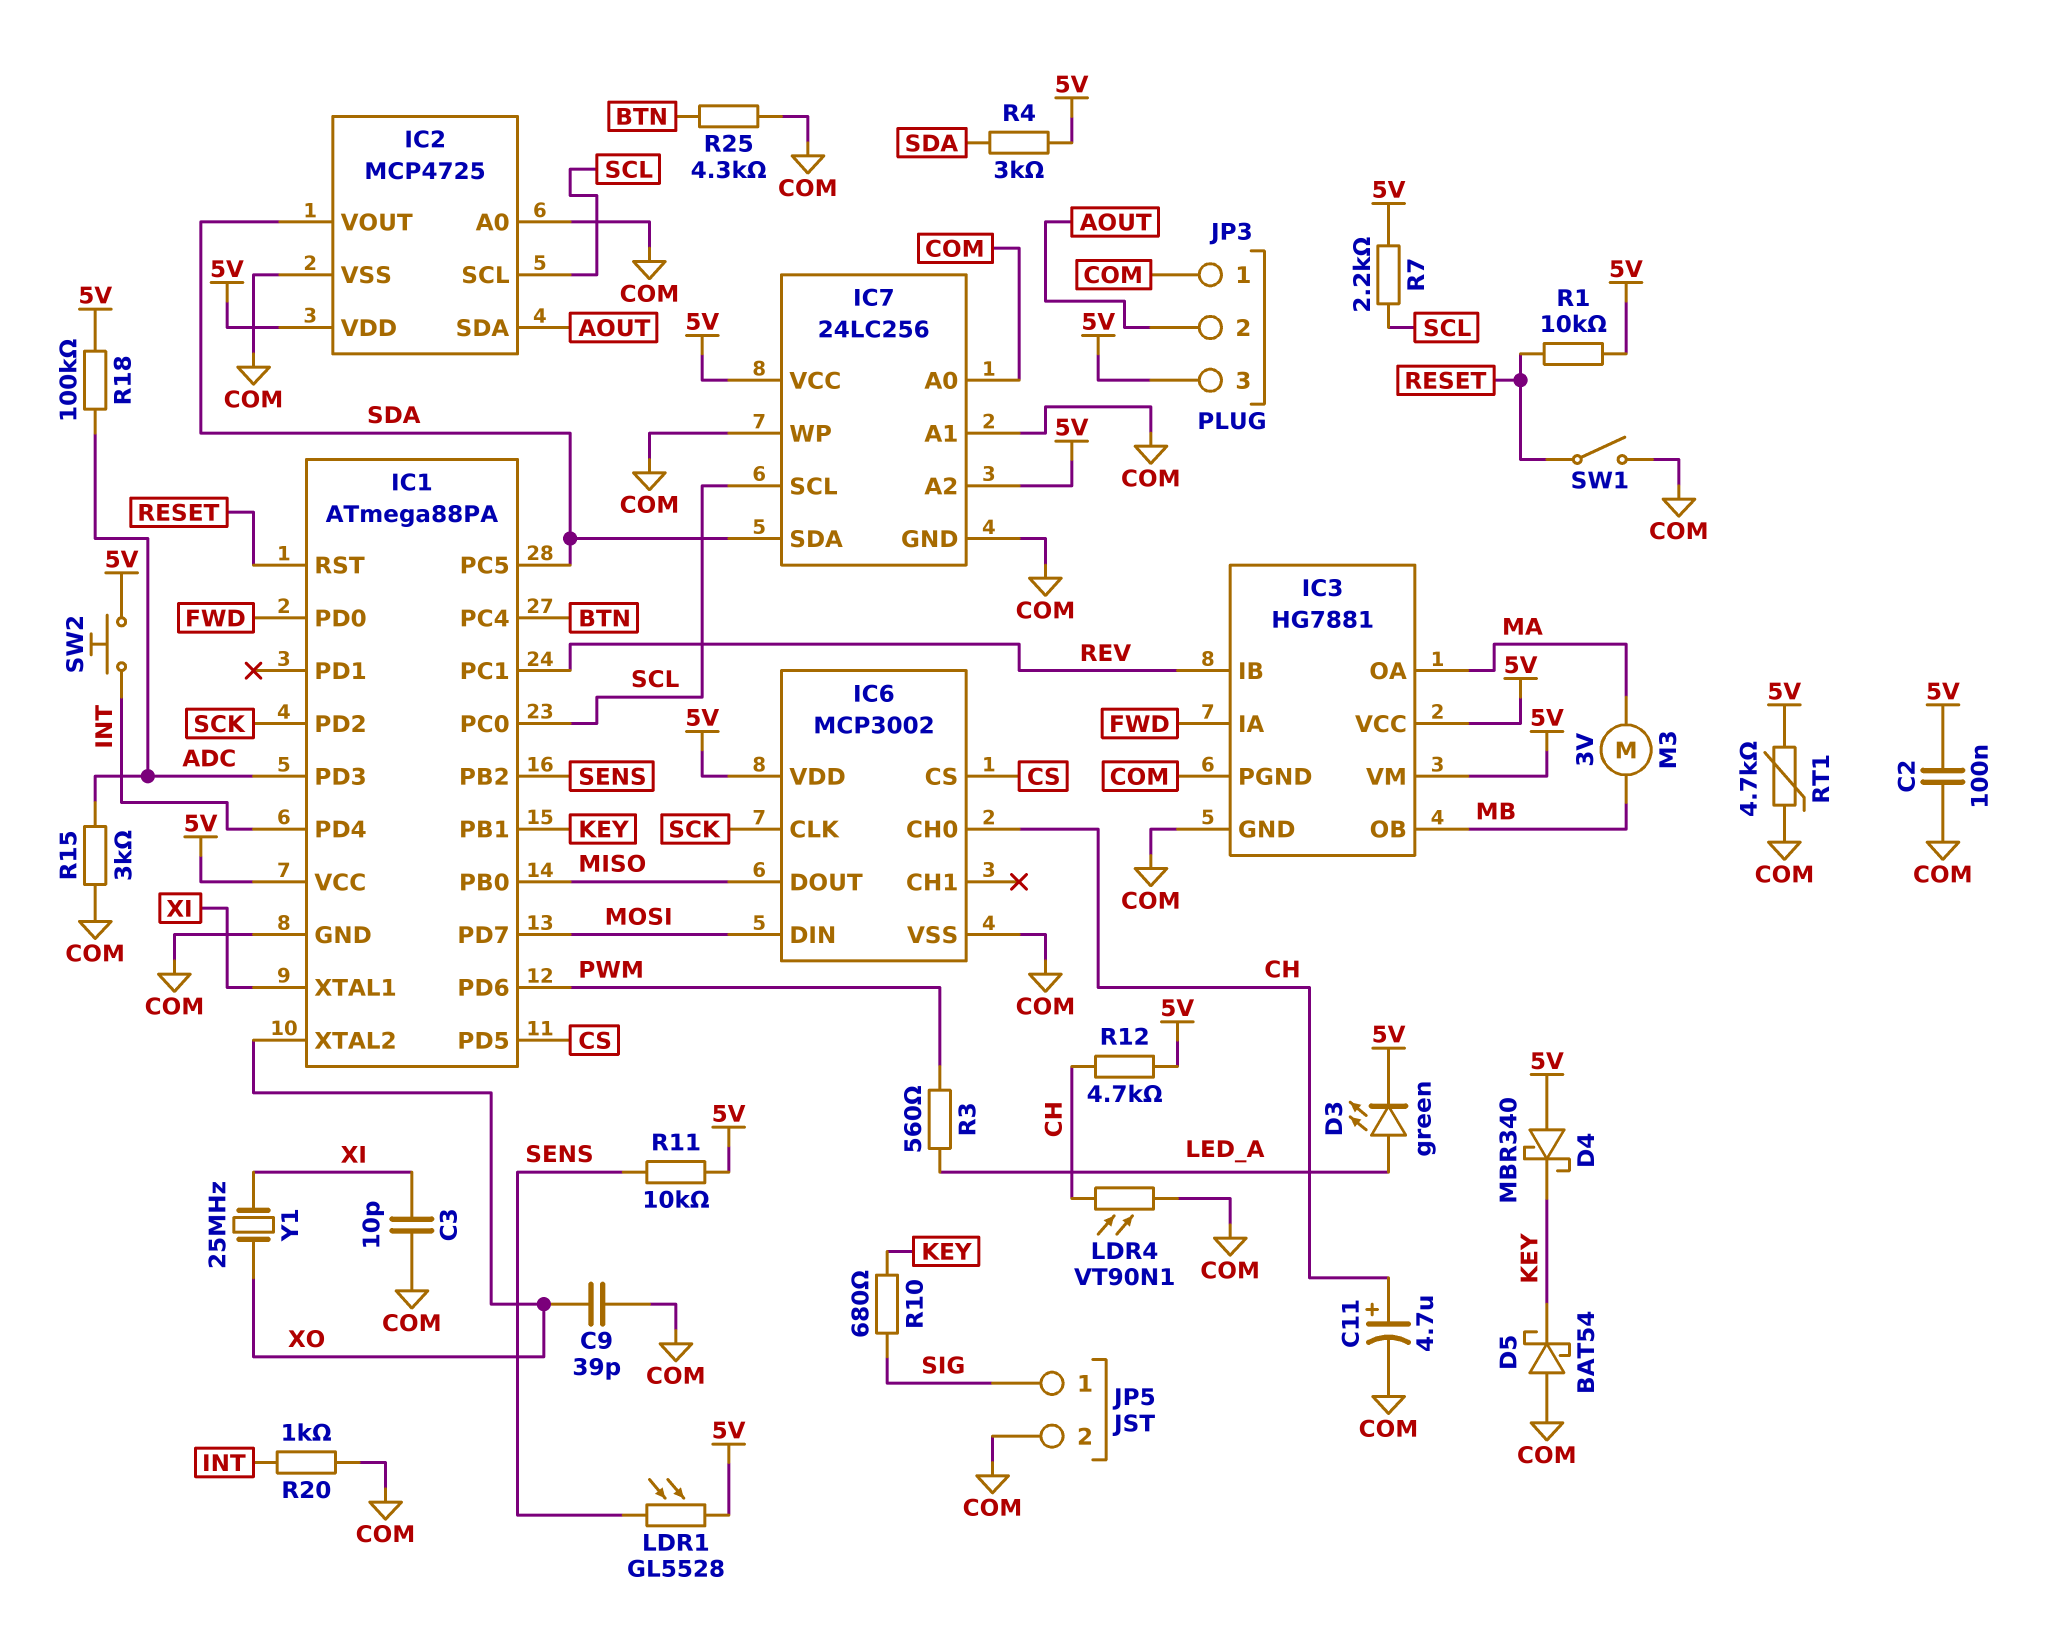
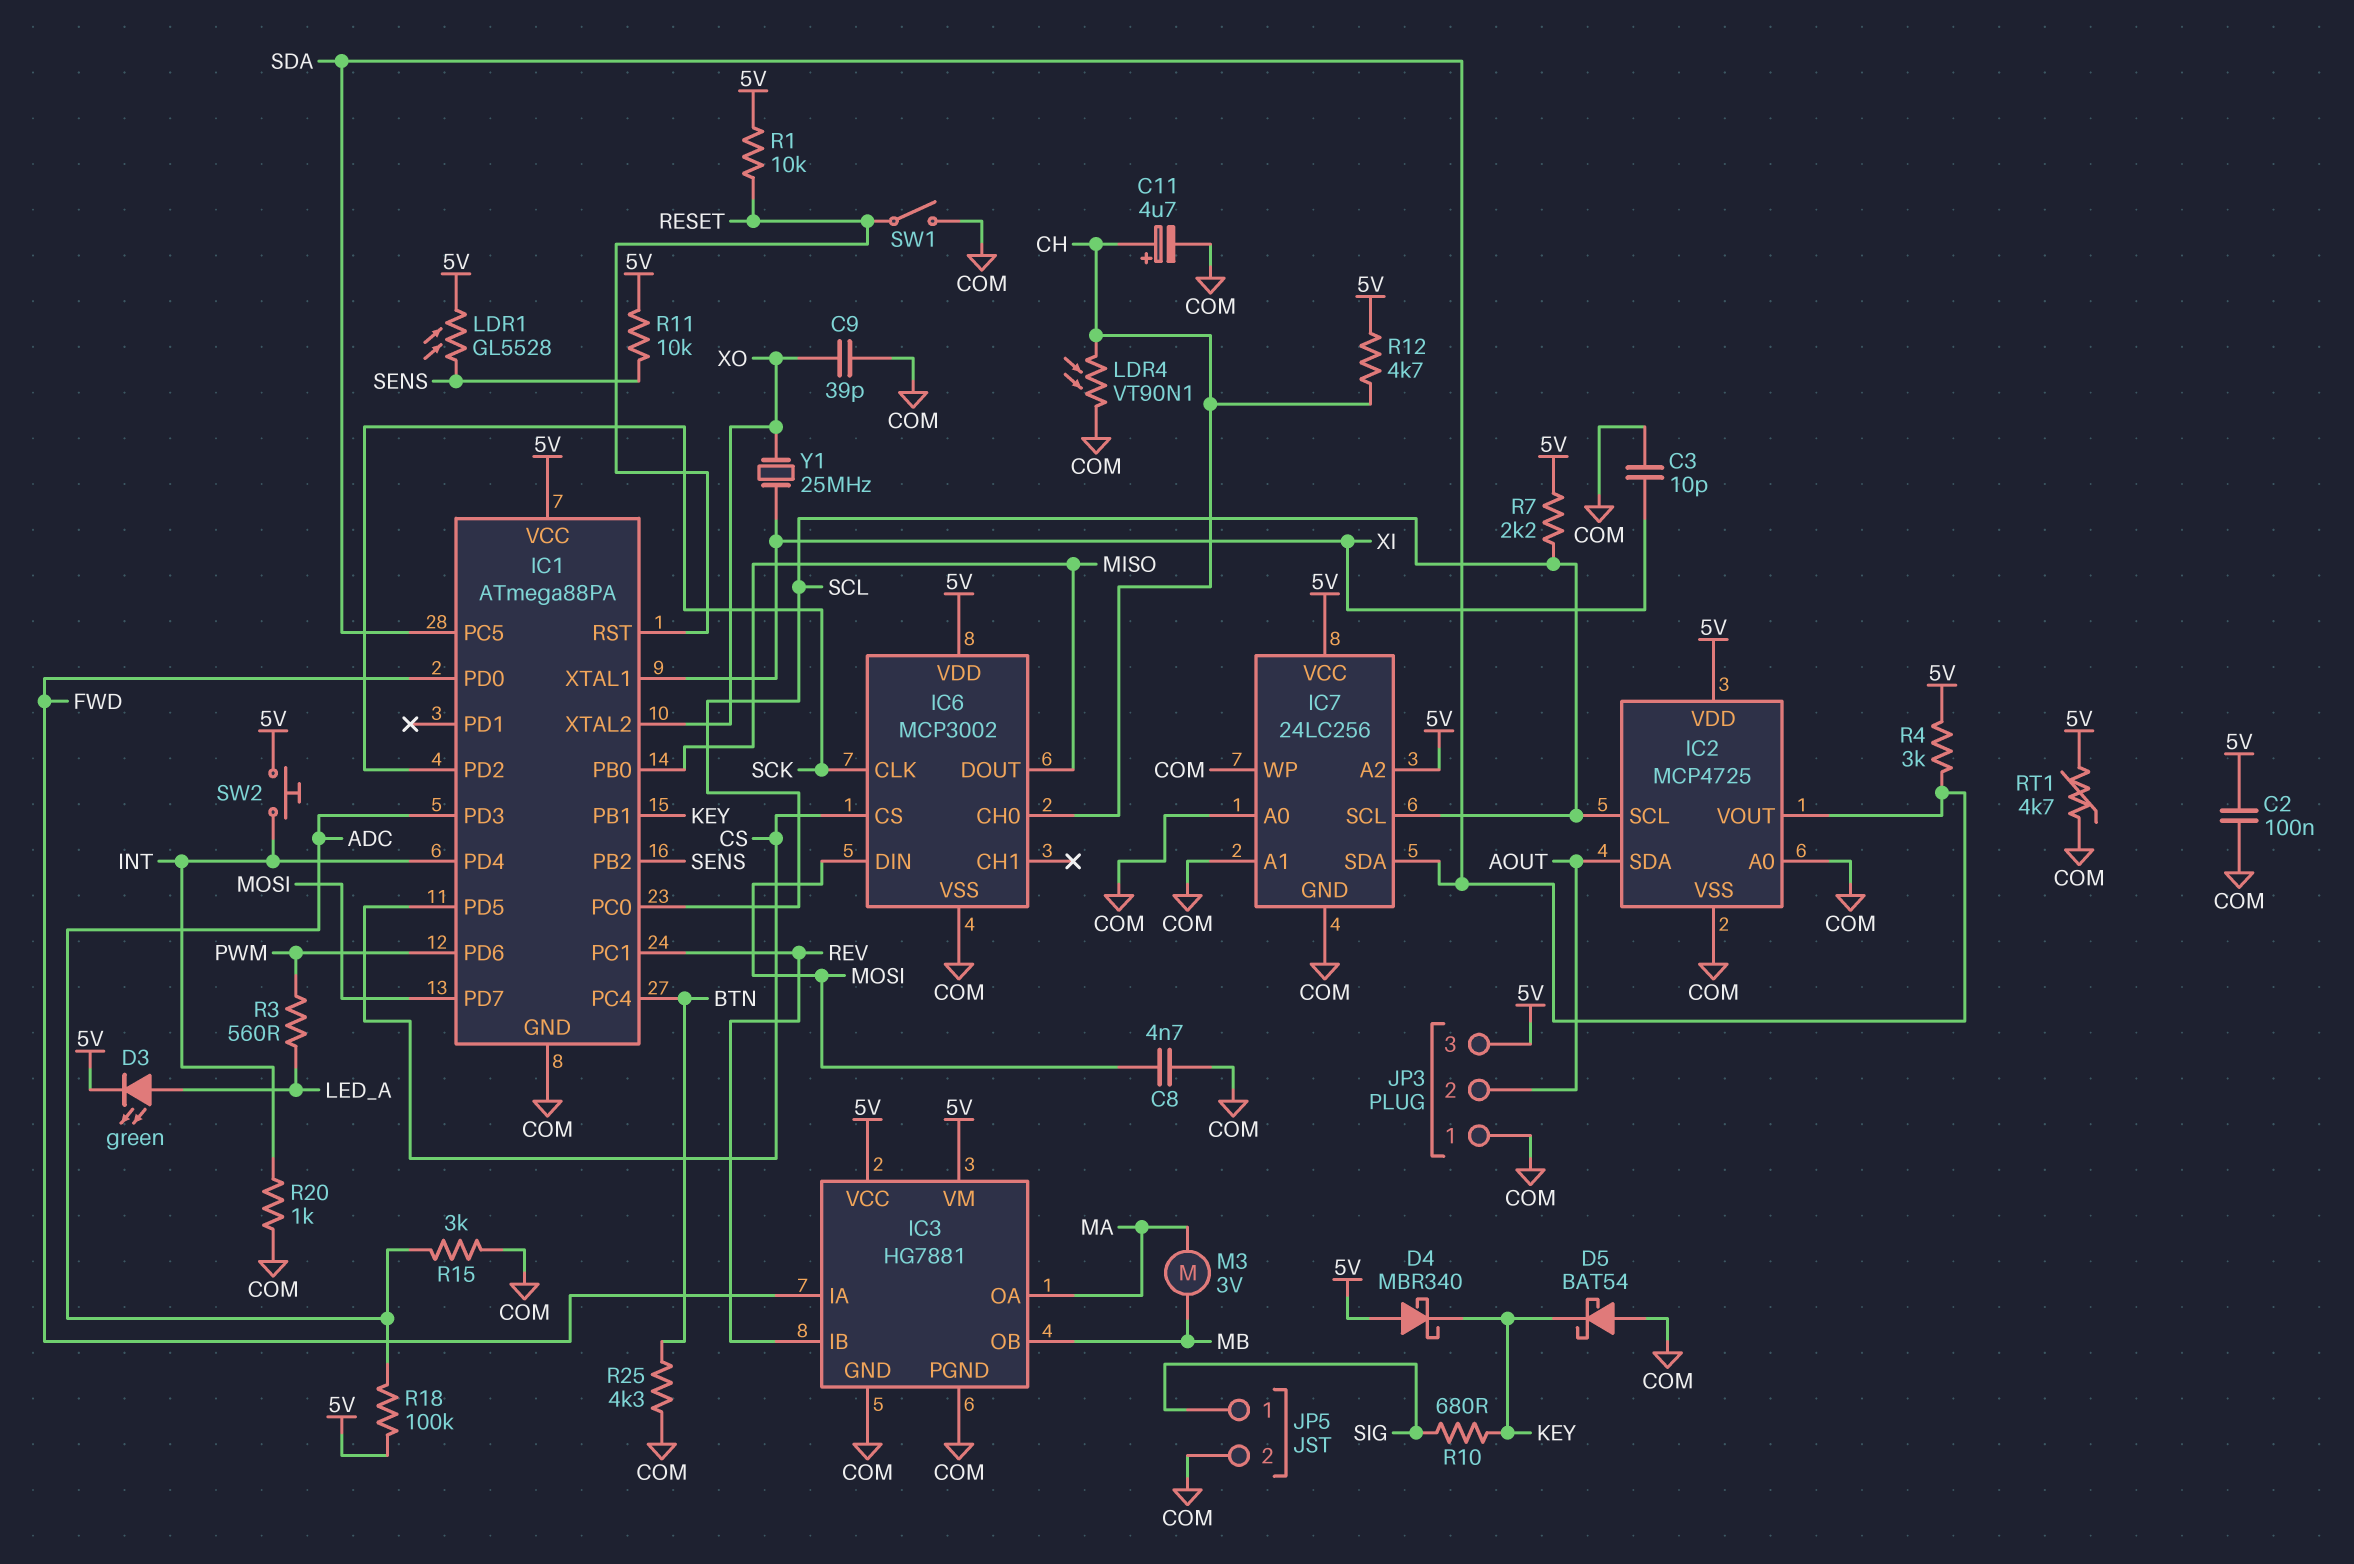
C8: none -> 4.7nF (COM, MOSI)

